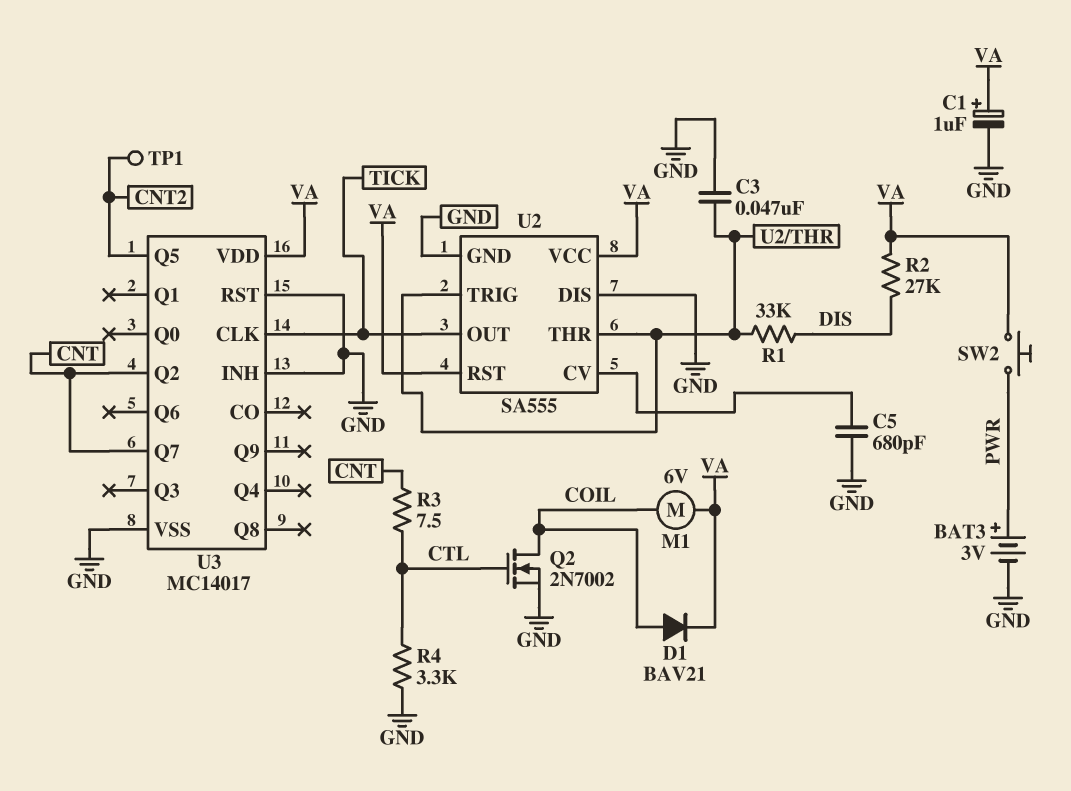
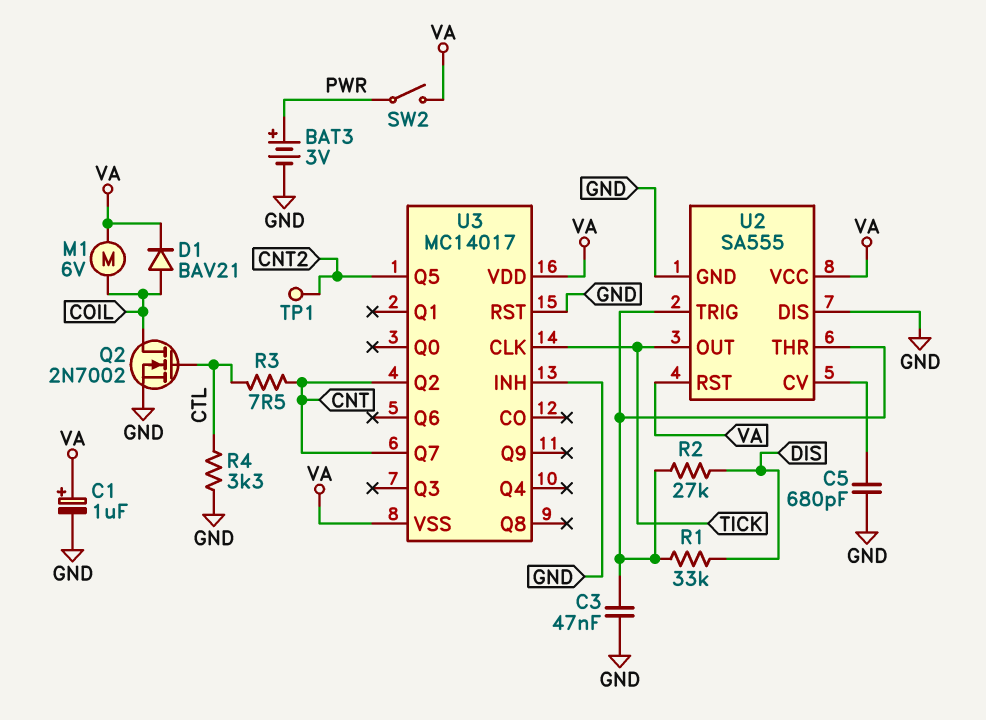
R2: 27k (DIS, VA) -> 27k (DIS, U2/THR)
SW2: button (PWR, VA) -> switch (PWR, VA)
U3 pin VSS: GND -> VA

